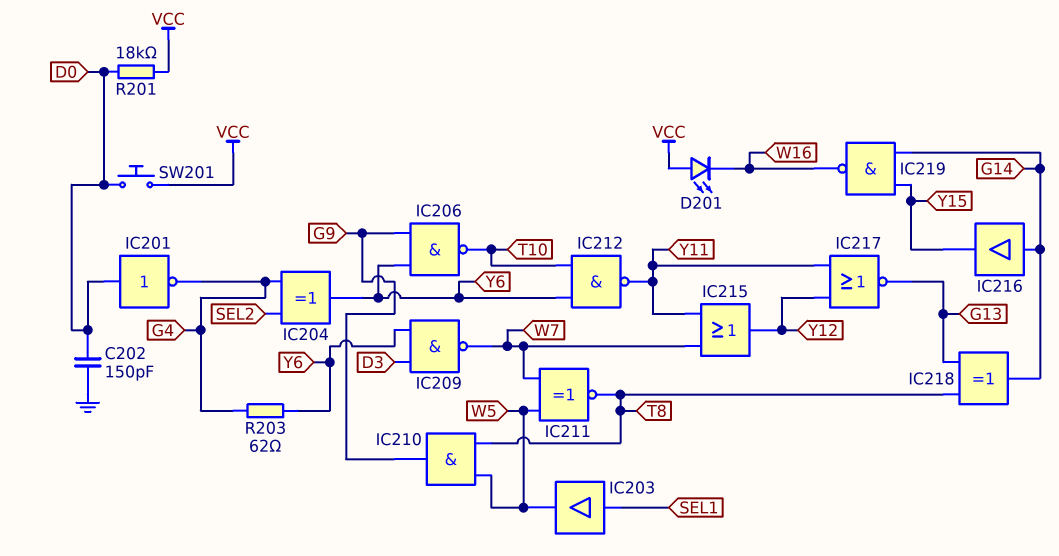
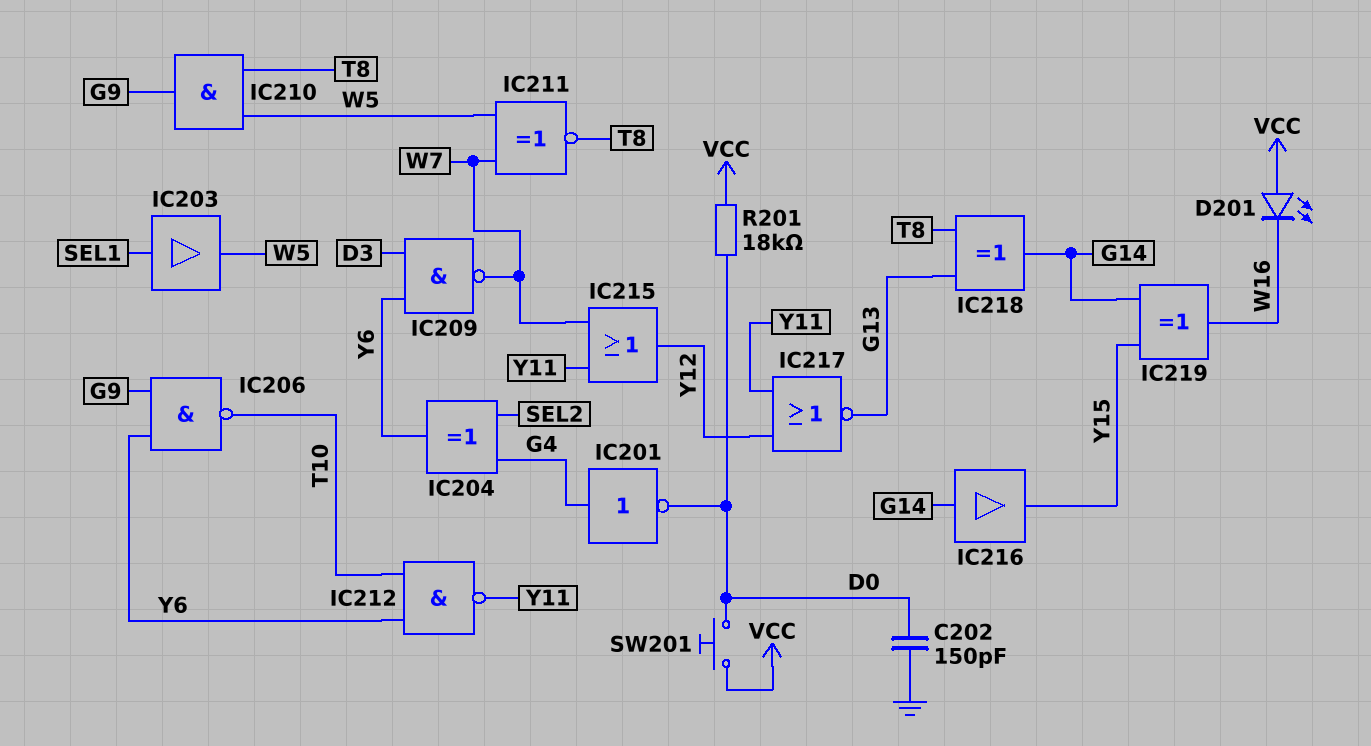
IC201: NOT (in D0, out G4) -> NOT (in G4, out D0)
IC219: NAND (in G14, in Y15, out W16) -> XOR (in G14, in Y15, out W16)
R203: 62 (G4, Y6) -> none

